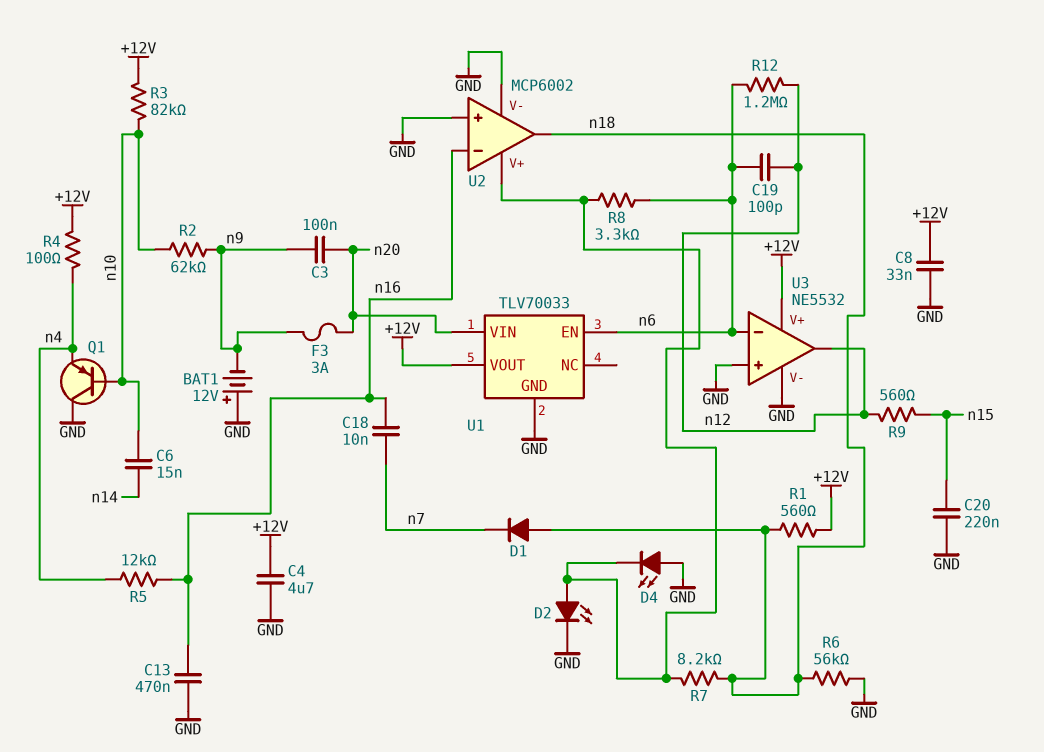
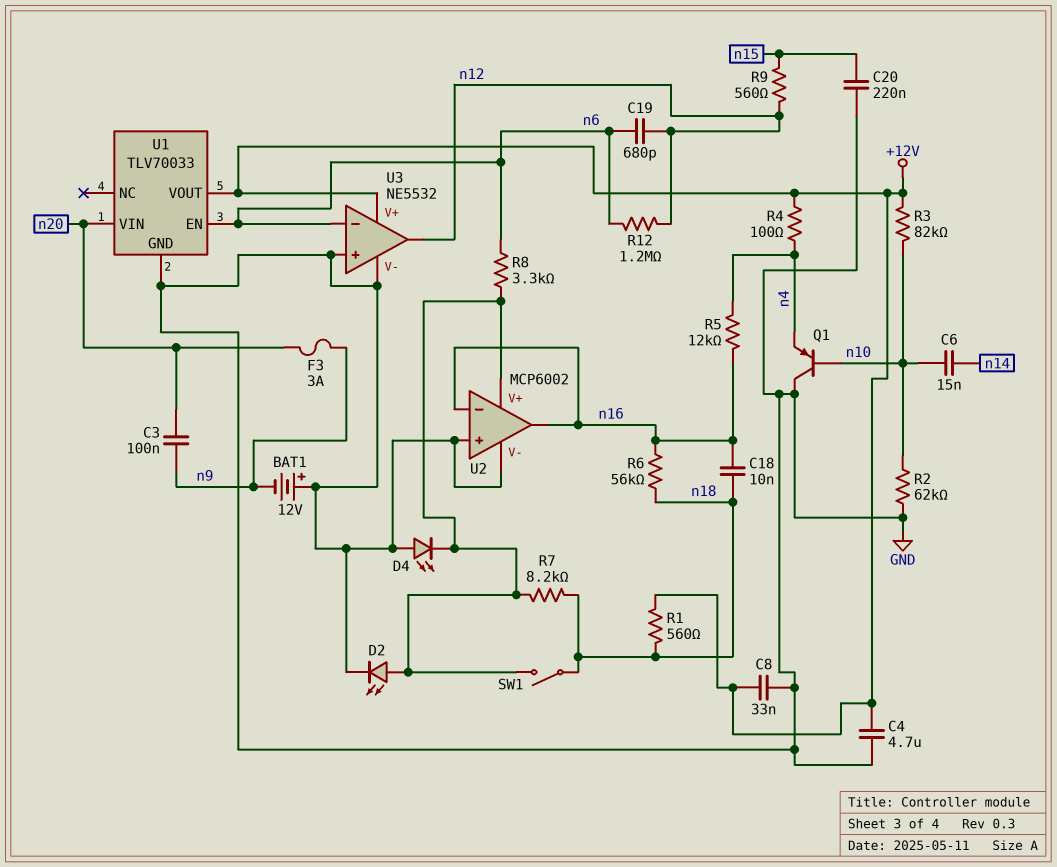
C13: 470nF (GND, n16) -> none
C18: 10nF (n7, n16) -> 10nF (n16, n18)
C19: 100pF (n6, n12) -> 680pF (n6, n12)
D1: diode (A n18, K n7) -> none
R2: 62k (n9, n10) -> 62k (GND, n10)
R6: 56k (GND, n18) -> 56k (n16, n18)
SW1: none -> switch (U2/V+, n18)
U2 pin out: n18 -> n16

